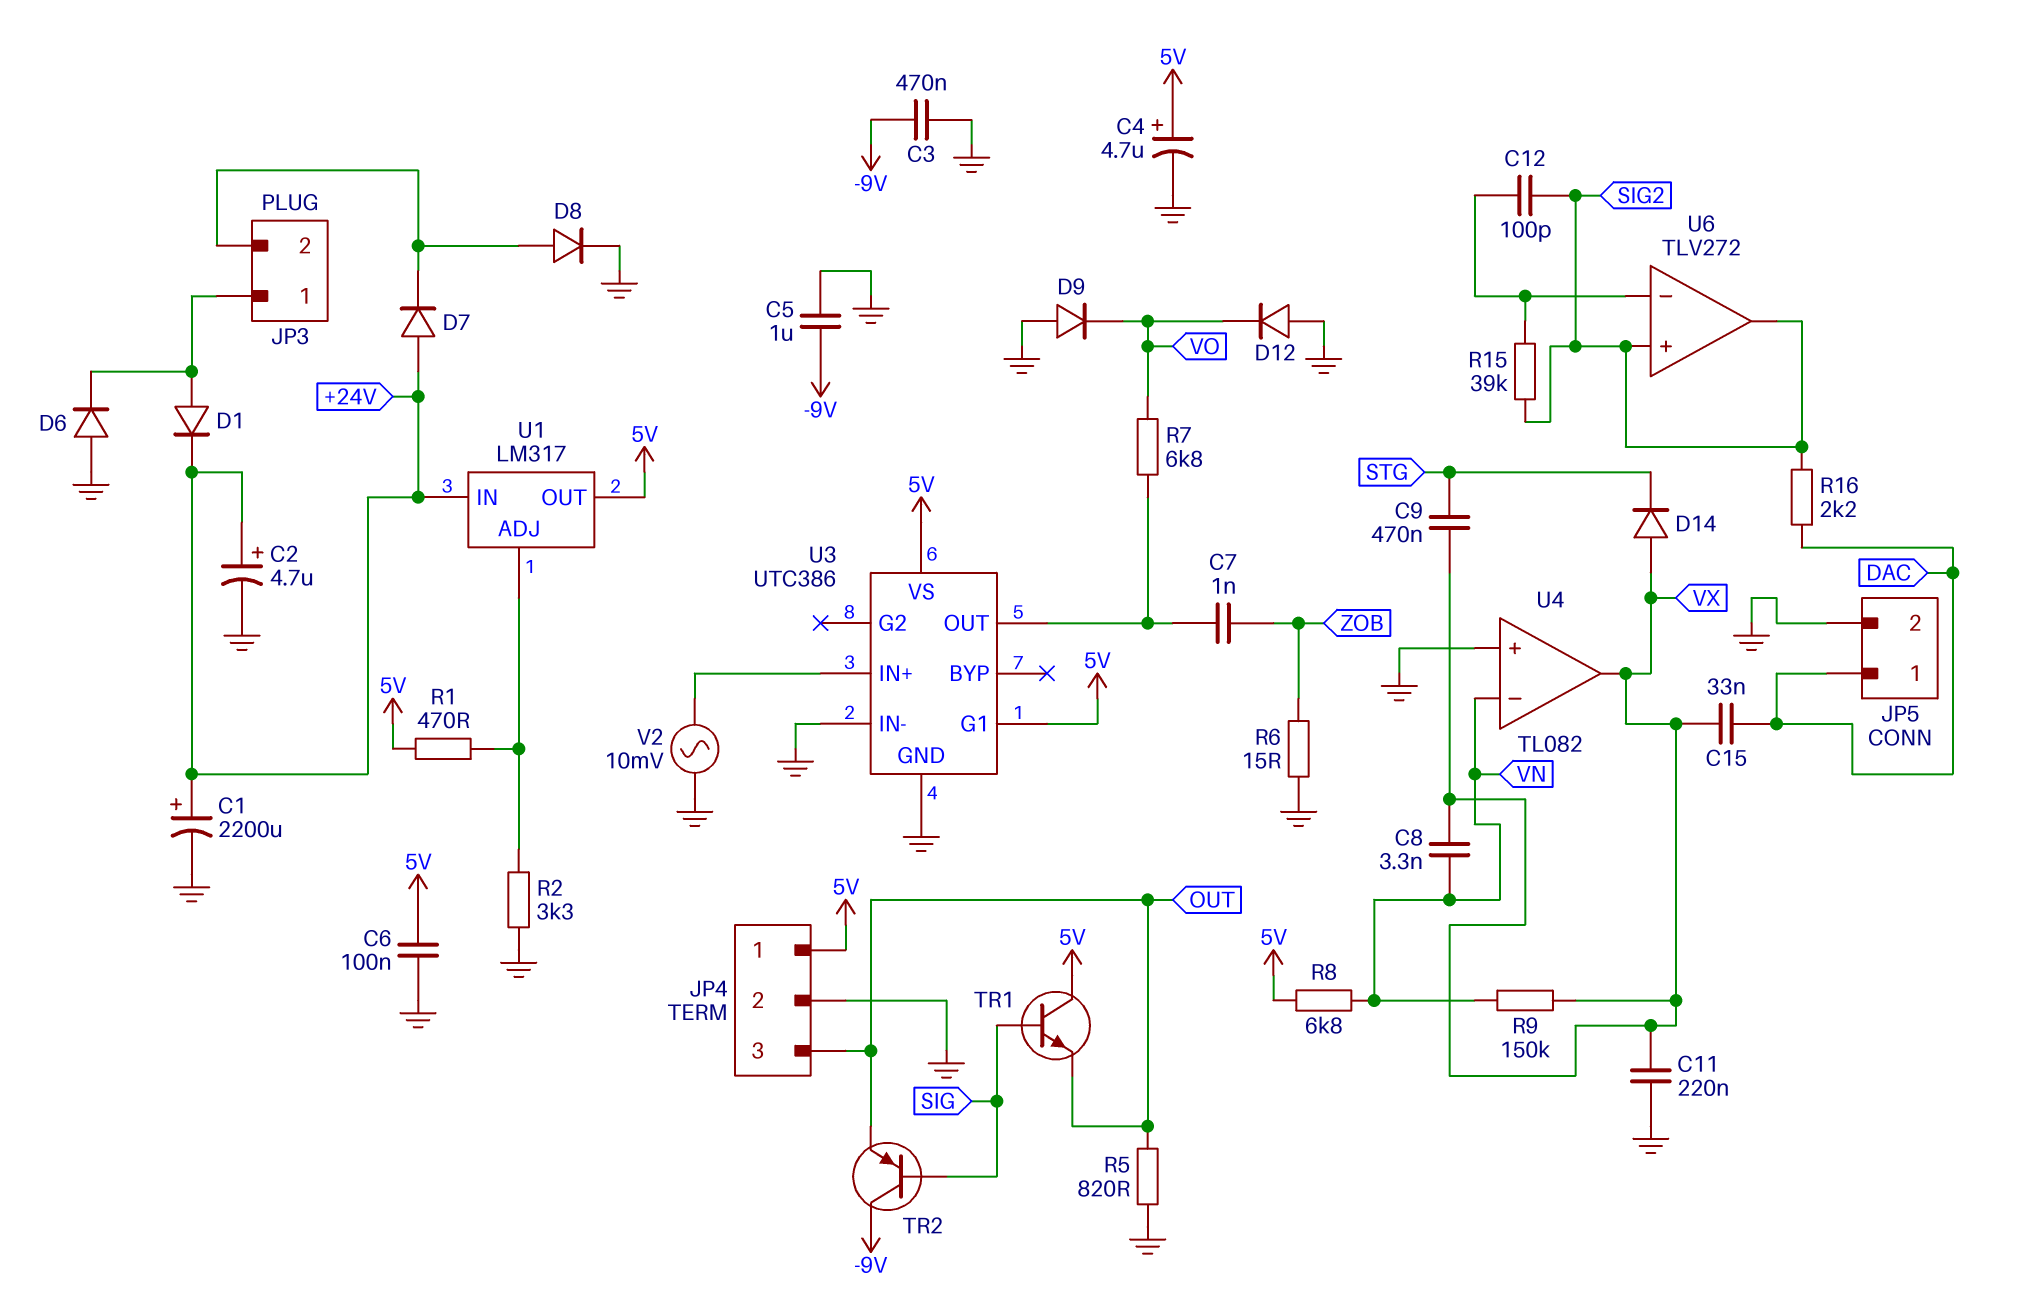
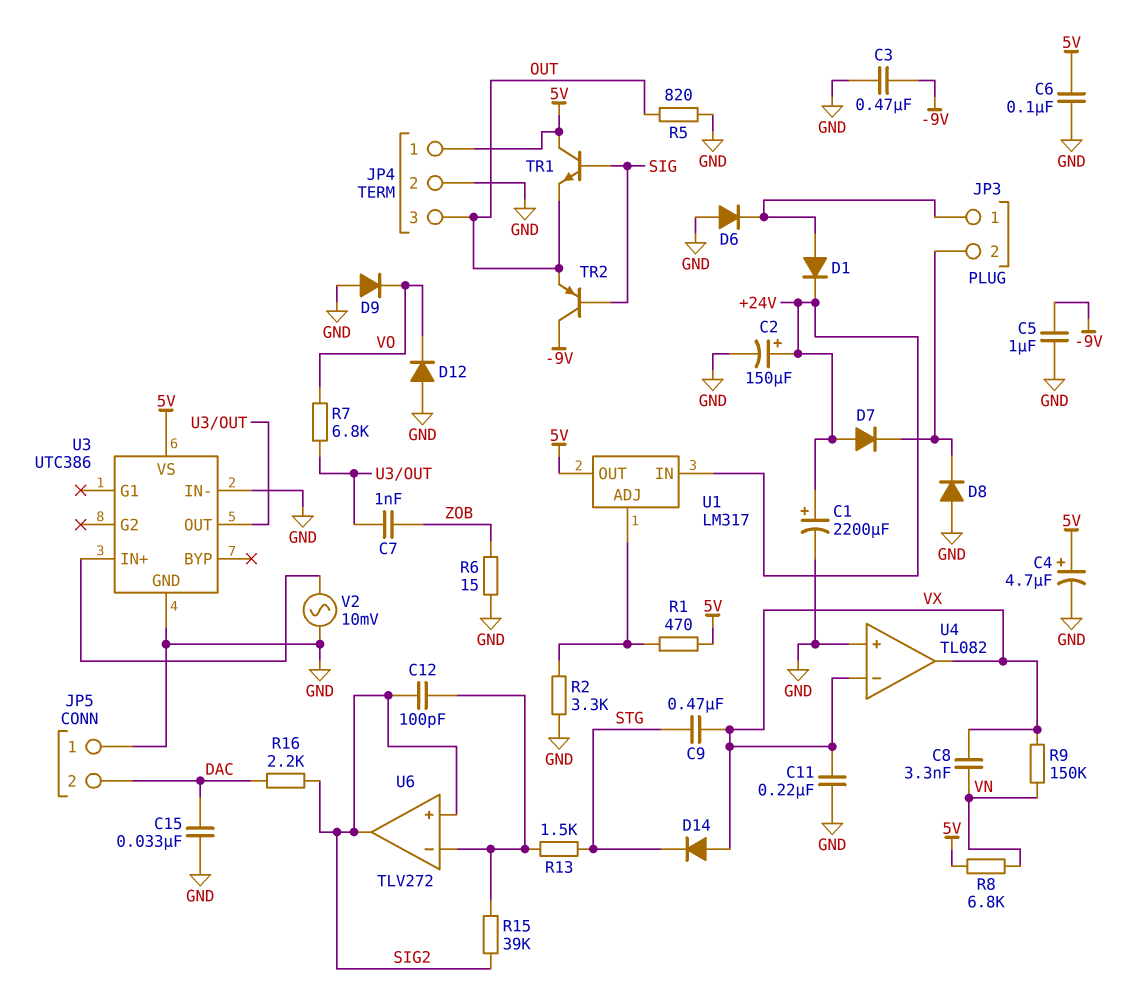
C2: 4.7uF (plus +24V, minus GND) -> 150uF (plus +24V, minus GND)
C15: 33nF (DAC, VX) -> 33nF (DAC, GND)
D8: diode (A JP3/2, K GND) -> diode (A GND, K JP3/2)
JP5 pin 1: DAC -> GND
JP5 pin 2: GND -> DAC
R13: none -> 1.5k (STG, U6/in-)
U3 pin G1: 5V -> none
U4 pin in-: VN -> VX

